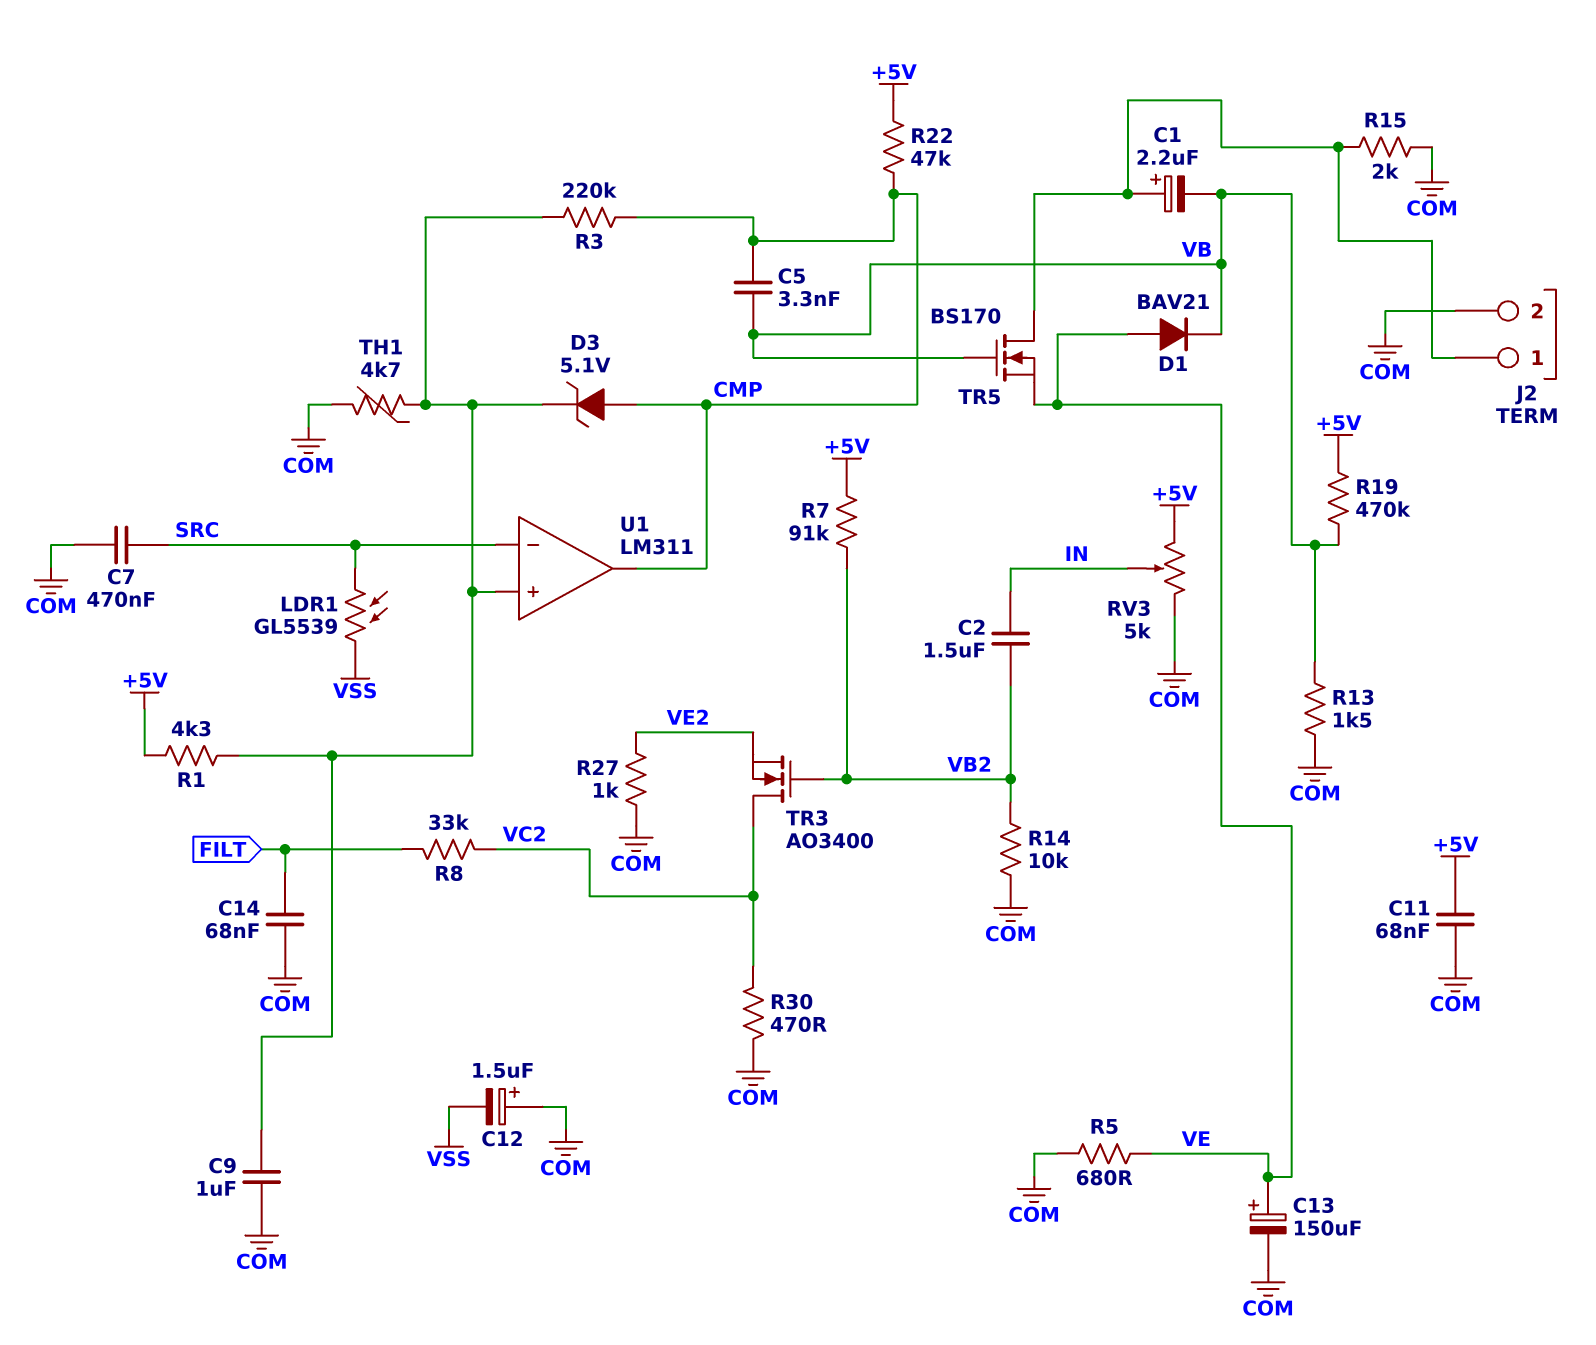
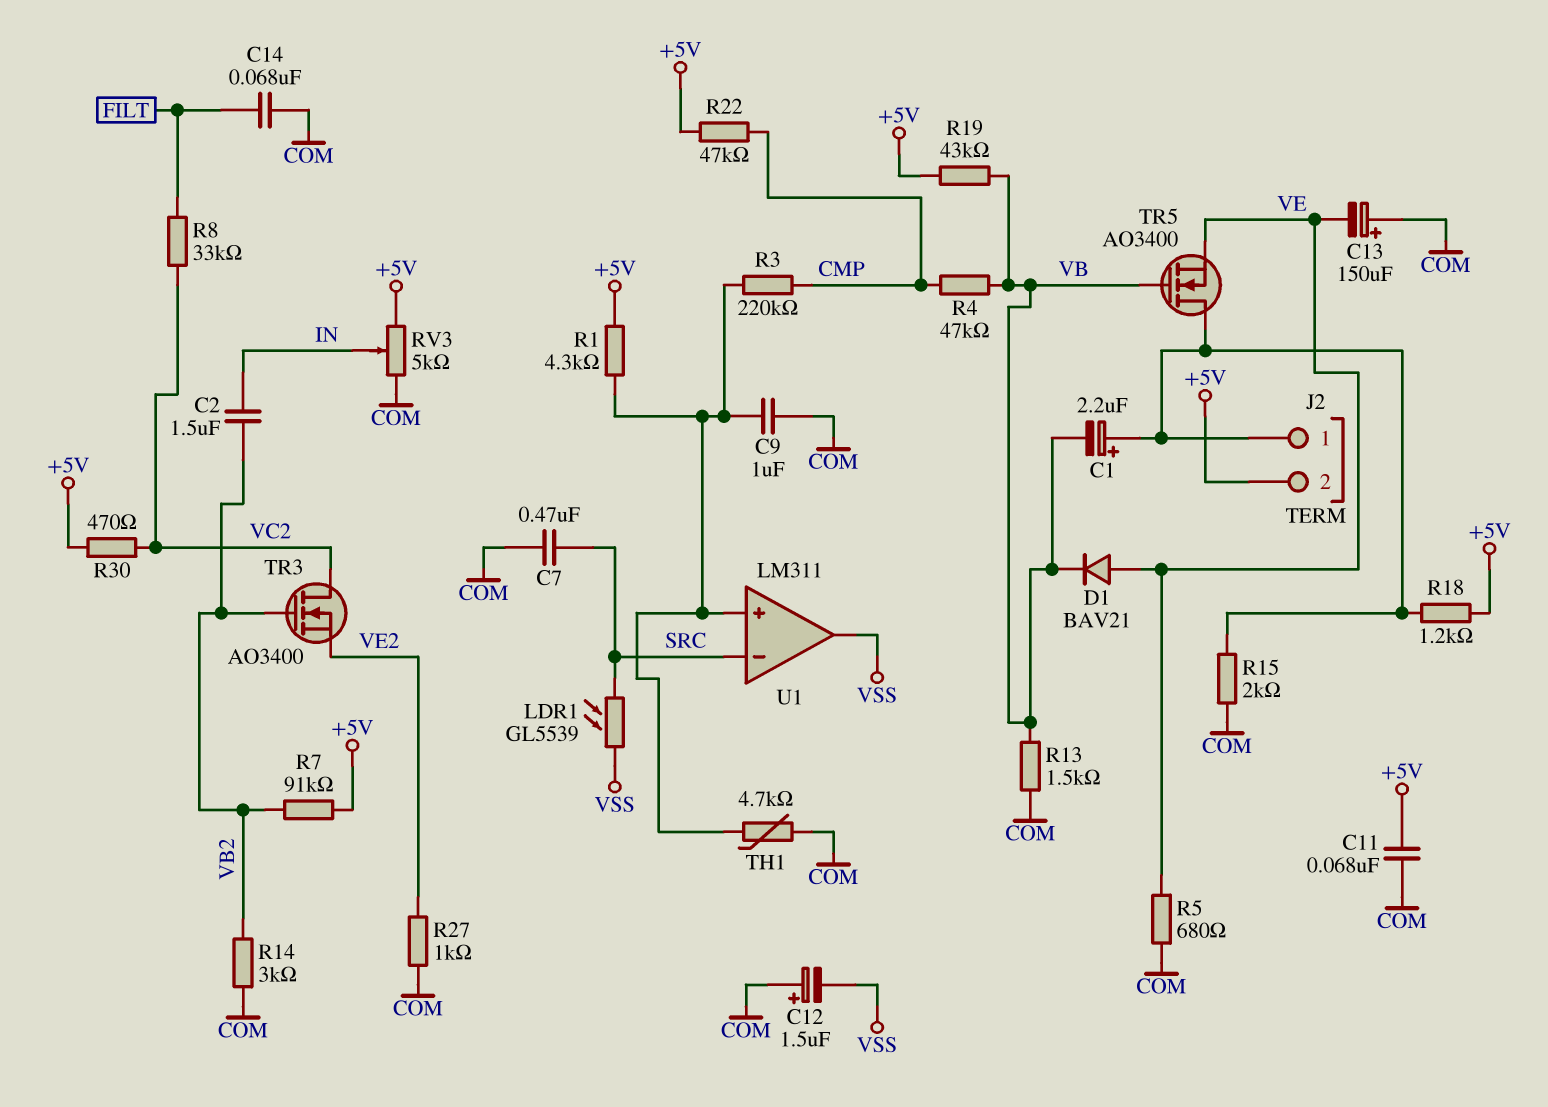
C5: 3.3nF (CMP, VB) -> none
C13: 150uF (plus VE, minus COM) -> 150uF (plus COM, minus VE)
D3: zener 5.1V (A CMP, K U1/in+) -> none
J2 pin 2: COM -> +5V
R4: none -> 47k (CMP, VB)
R14: 10k (COM, VB2) -> 3k (COM, VB2)
R18: none -> 1.2k (+5V, J2/1)
R19: 470k (+5V, VB) -> 43k (+5V, VB)
R30: 470 (COM, VC2) -> 470 (+5V, VC2)
TR5: NMOS BS170 (G VB, D J2/1, S VE) -> NMOS AO3400 (G VB, D J2/1, S VE)
U1 pin out: CMP -> VSS

